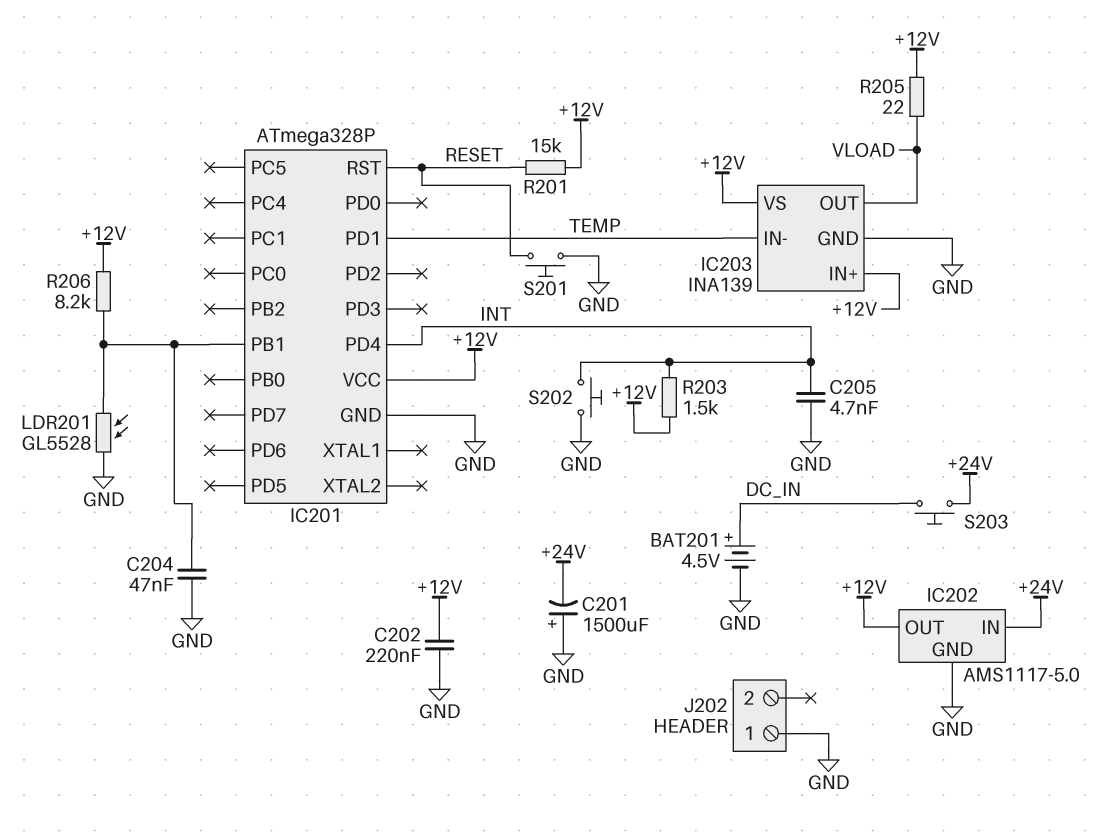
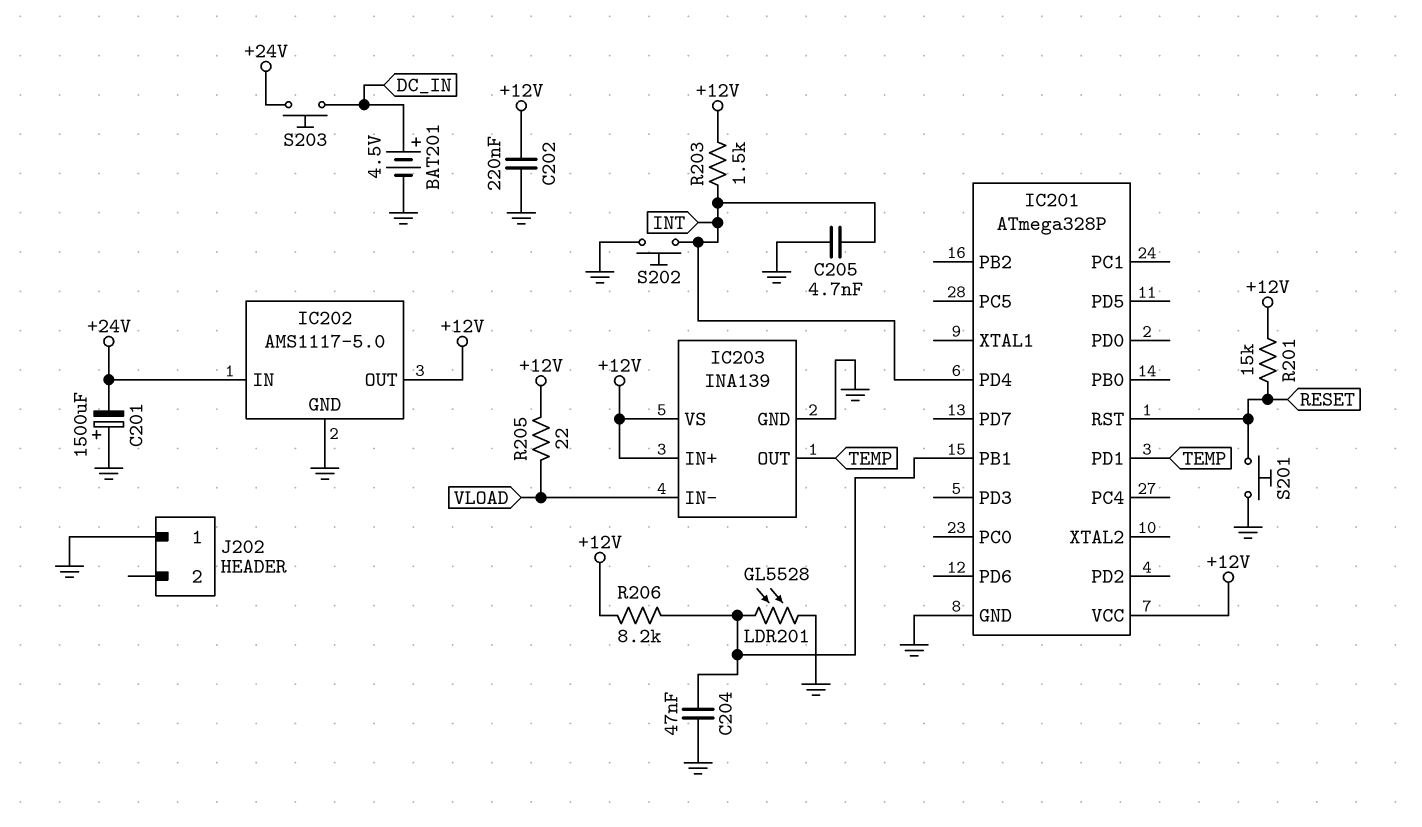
IC203 pin IN-: TEMP -> VLOAD
IC203 pin OUT: VLOAD -> TEMP

